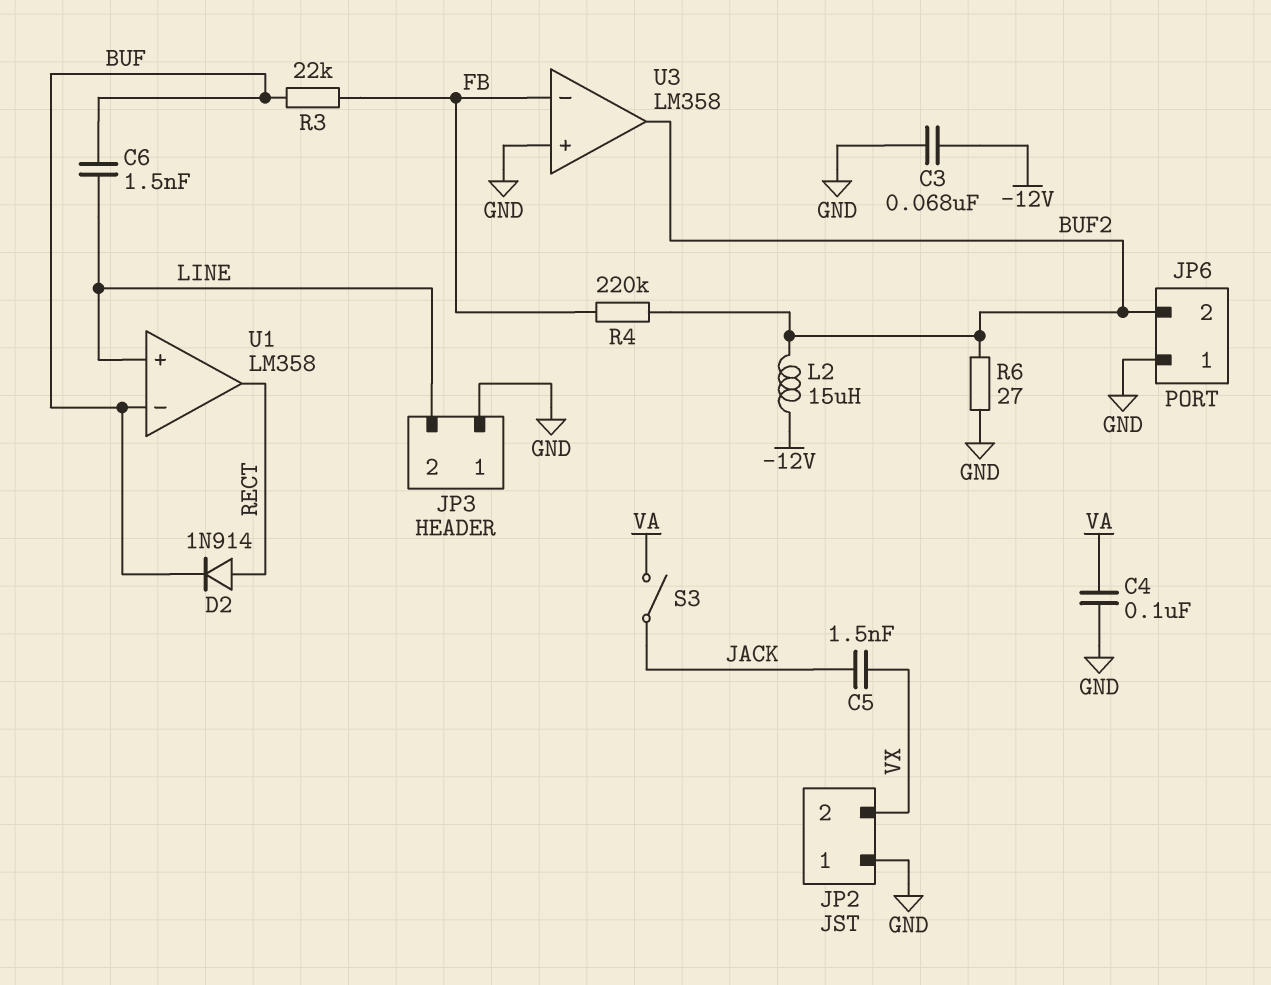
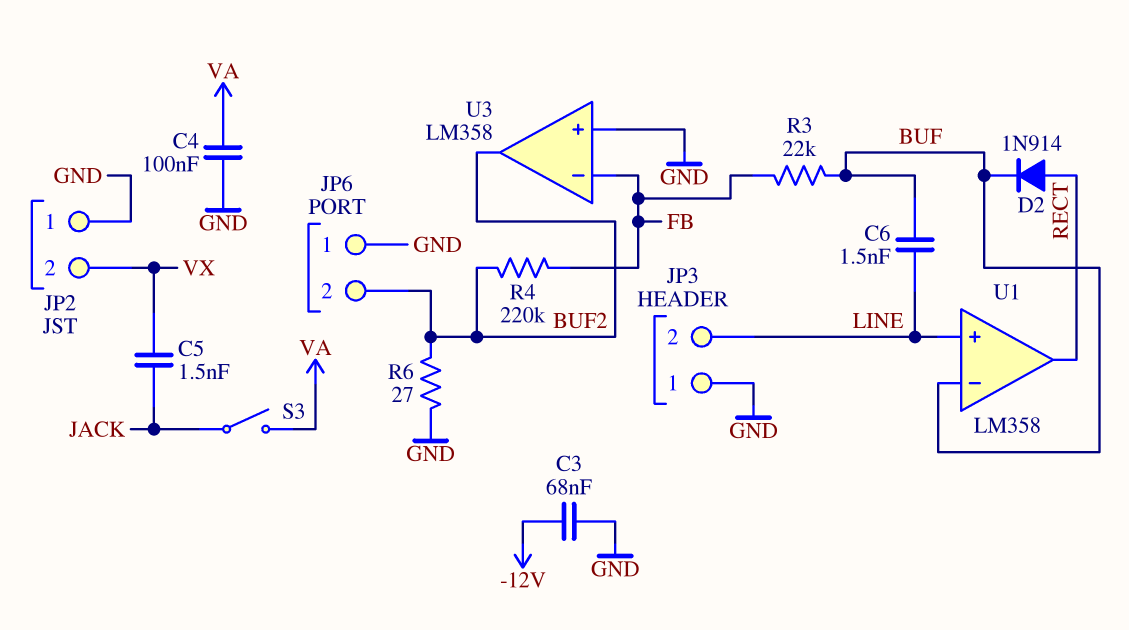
L2: 15uH (-12V, BUF2) -> none

